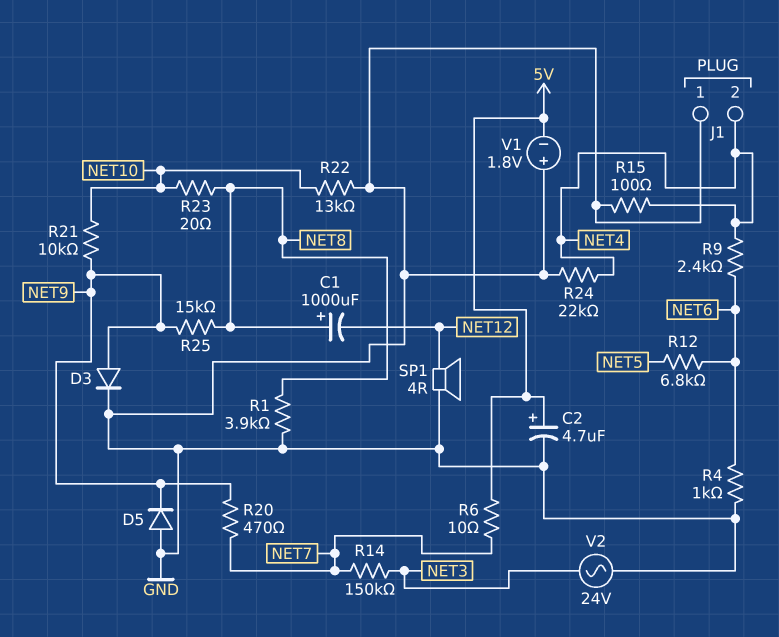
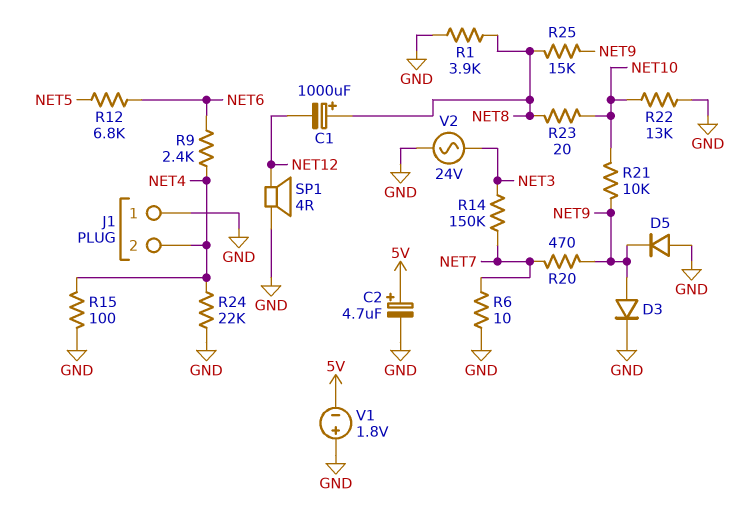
R4: 1k (GND, NET6) -> none
R6: 10 (5V, NET7) -> 10 (GND, NET7)

